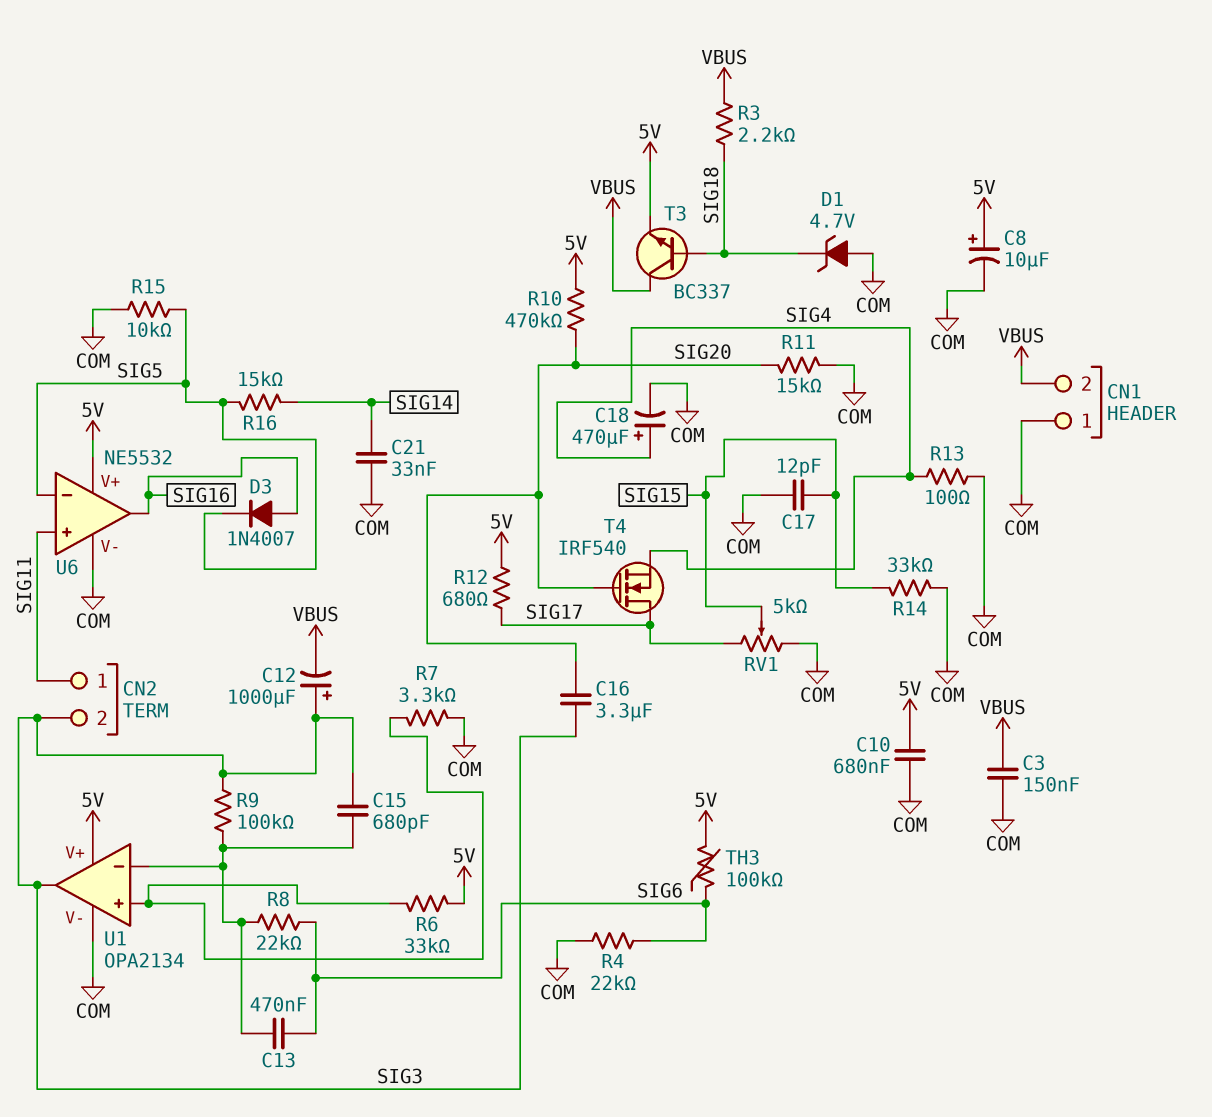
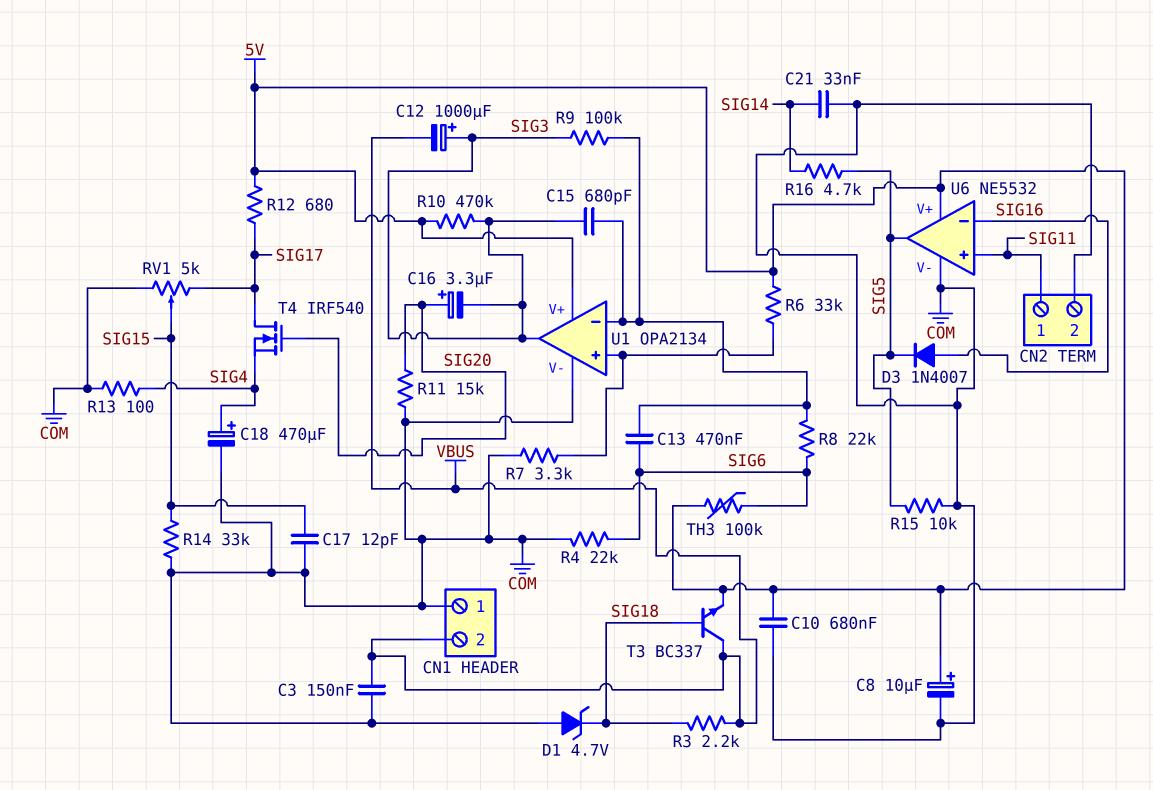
C16: 3.3uF (SIG3, SIG20) -> 3.3uF (plus SIG20, minus SIG3)
CN2 pin 2: SIG3 -> COM
R10: 470k (5V, SIG20) -> 470k (5V, SIG3)
R16: 15k (SIG5, SIG14) -> 4.7k (SIG5, SIG14)
U6 pin in-: SIG5 -> SIG16
U6 pin out: SIG16 -> SIG5

